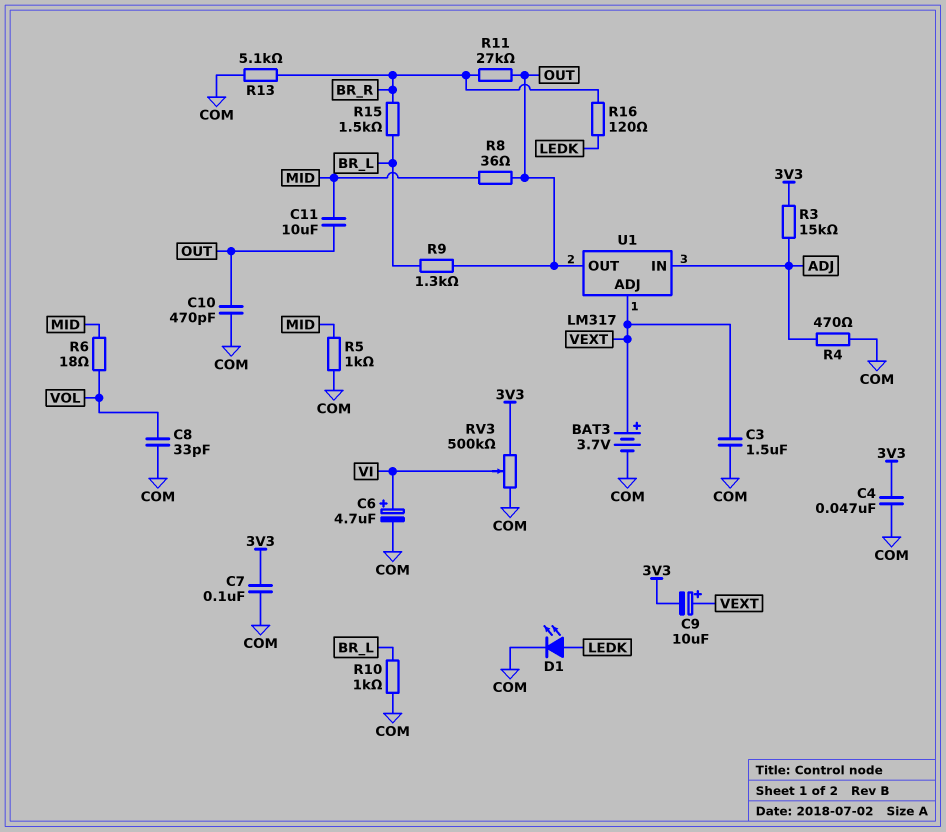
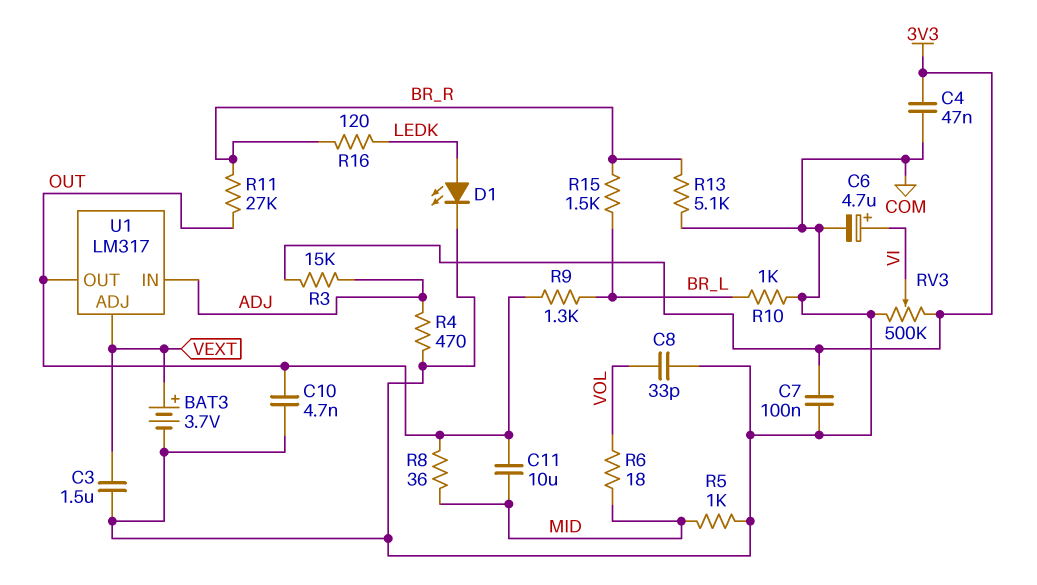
C9: 10uF (plus VEXT, minus 3V3) -> none
C10: 470pF (COM, OUT) -> 4.7nF (COM, OUT)

